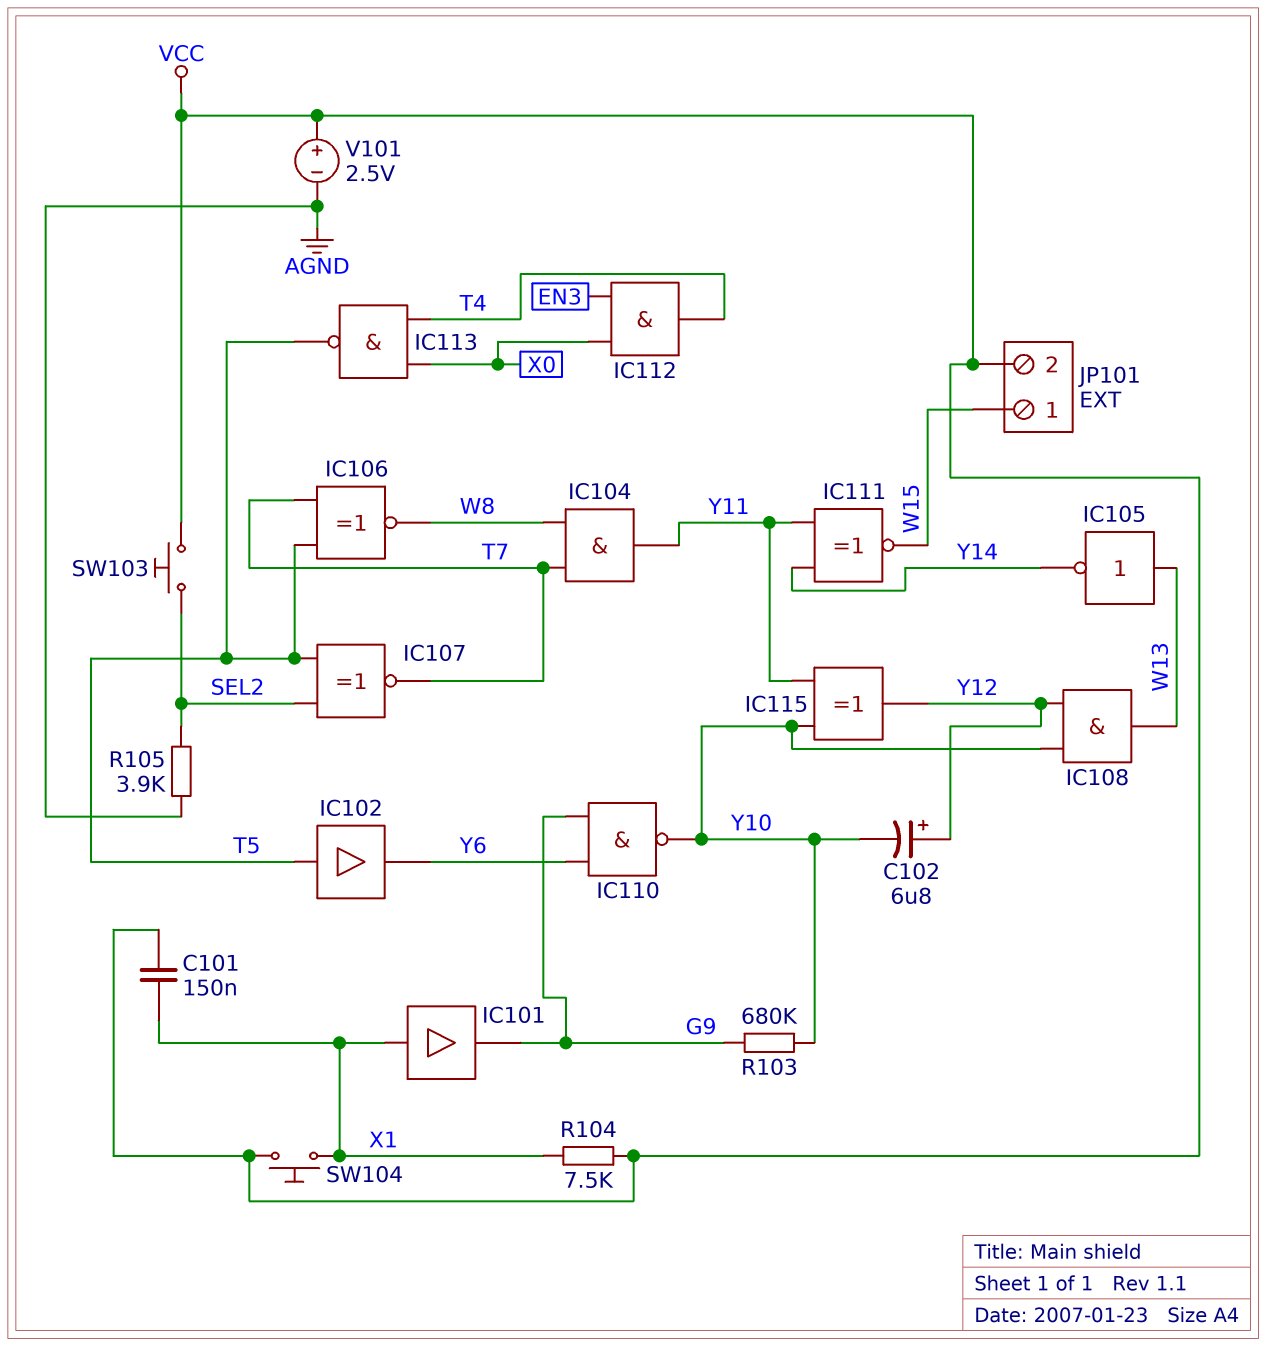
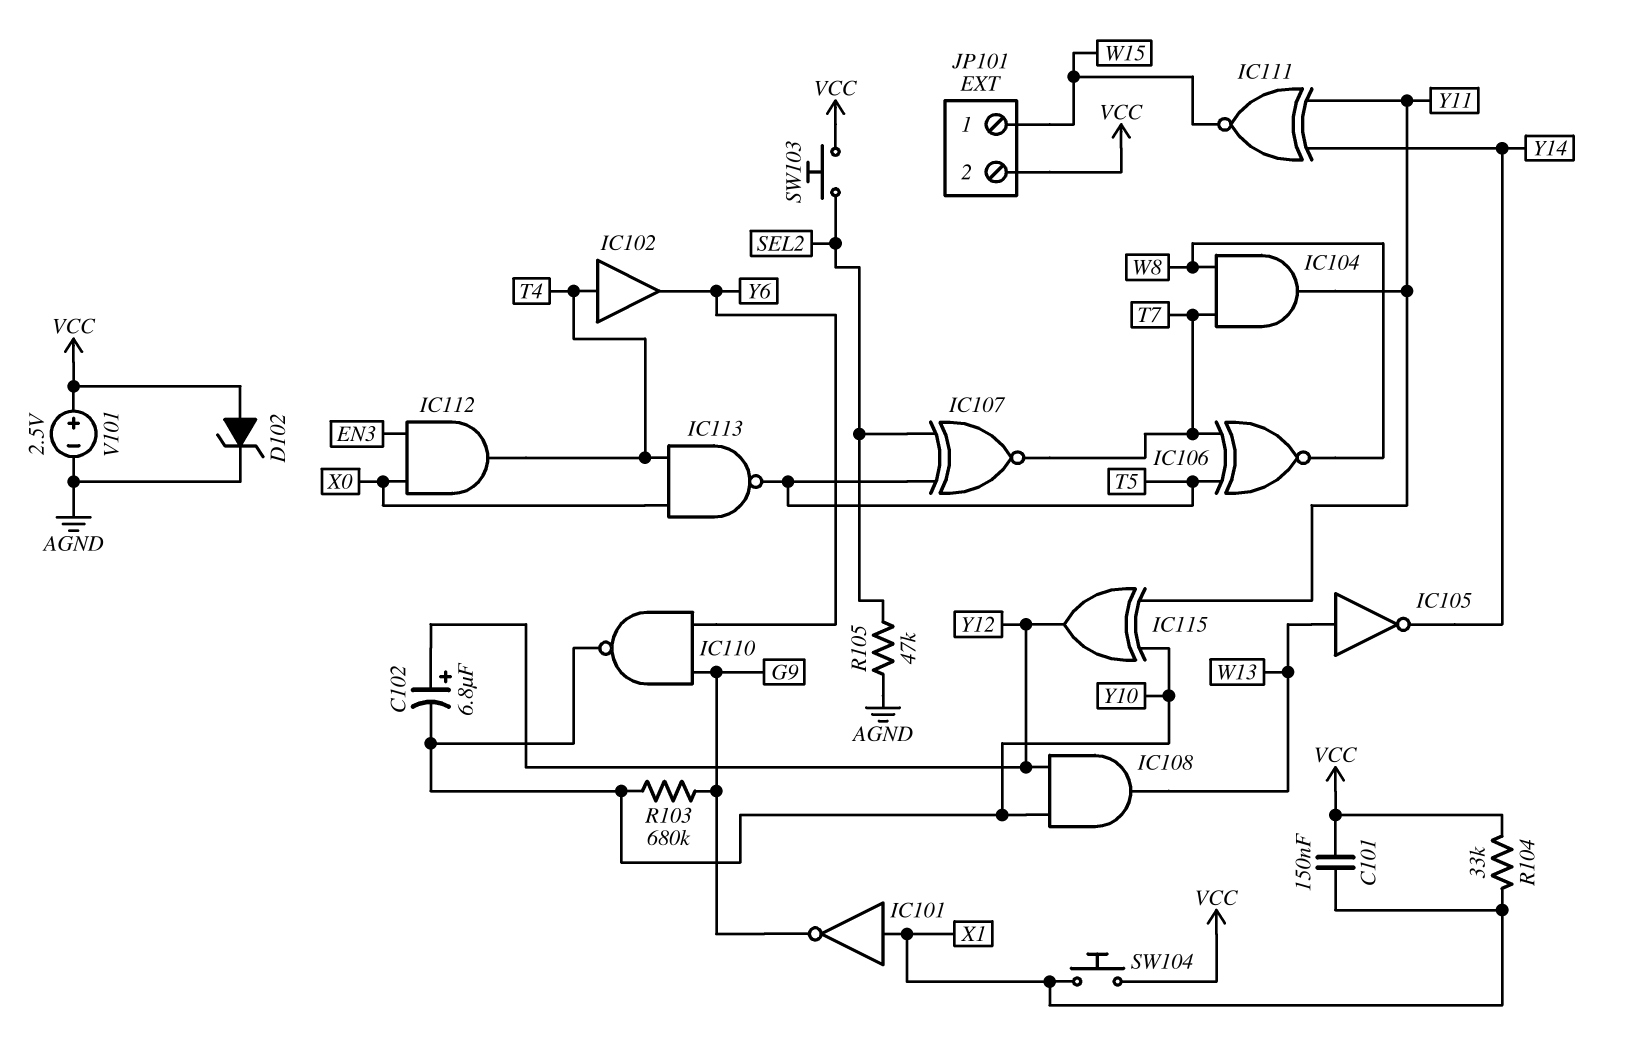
D102: none -> zener (A VCC, K AGND)
IC101: buffer (in X1, out G9) -> NOT (in X1, out G9)
IC102: buffer (in T5, out Y6) -> buffer (in T4, out Y6)
R104: 7.5k (VCC, X1) -> 33k (VCC, X1)
R105: 3.9k (AGND, SEL2) -> 47k (AGND, SEL2)

